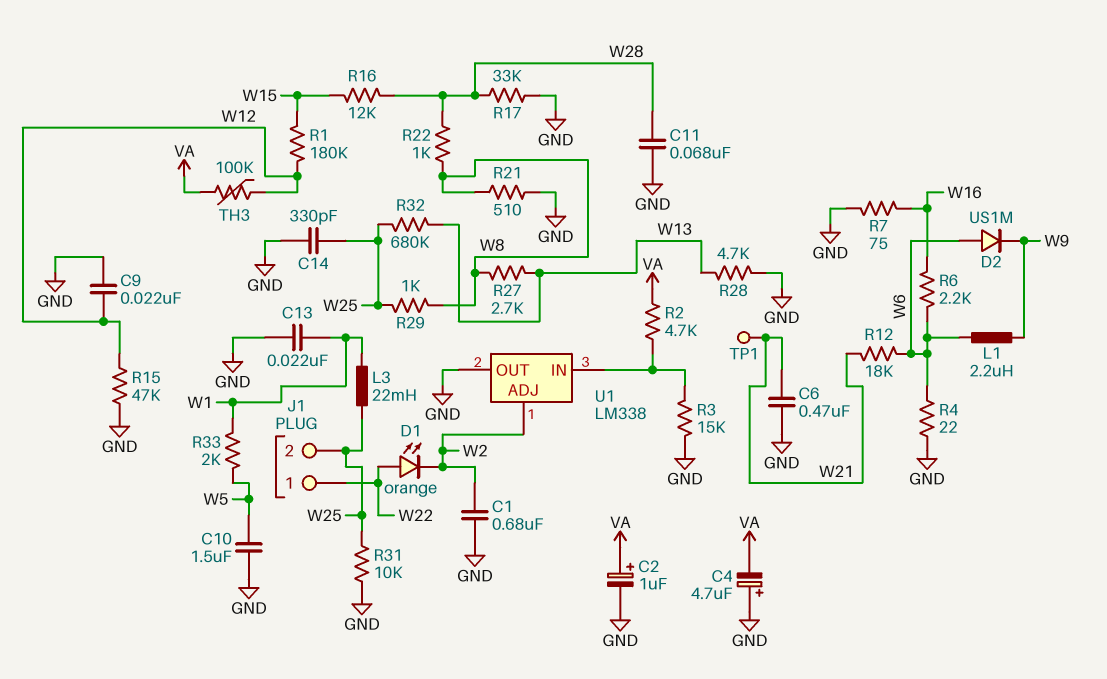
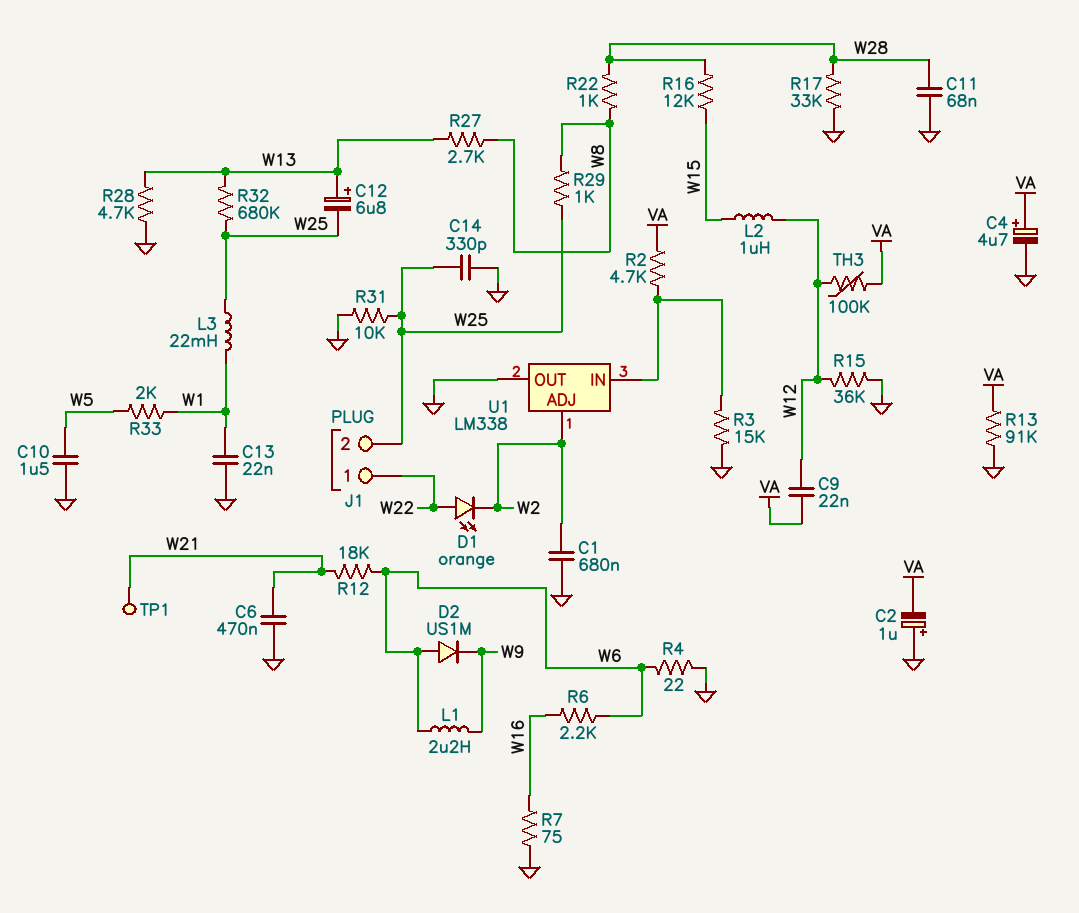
C2: 1uF (plus VA, minus GND) -> 1uF (plus GND, minus VA)
C4: 4.7uF (plus GND, minus VA) -> 4.7uF (plus VA, minus GND)
C9: 22nF (GND, W12) -> 22nF (VA, W12)
C12: none -> 6.8uF (plus W13, minus W25)
L2: none -> 1uH (W12, W15)
R1: 180k (W12, W15) -> none
R13: none -> 91k (GND, VA)
R15: 47k (GND, W12) -> 36k (GND, W12)
R21: 510 (GND, W8) -> none

